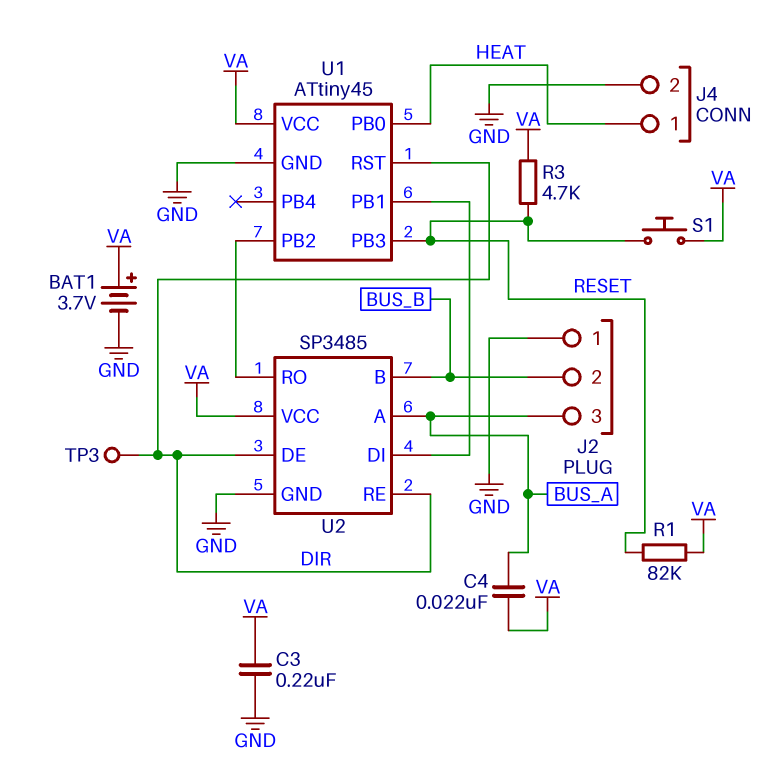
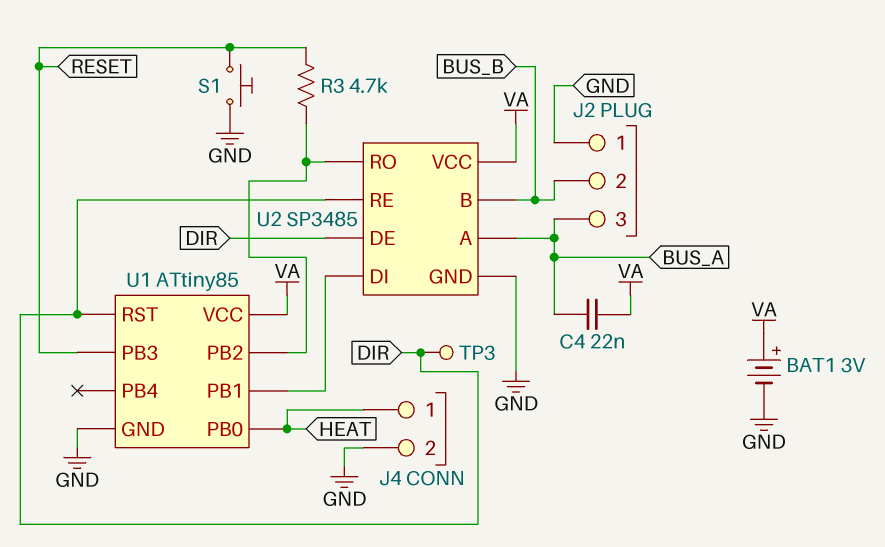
BAT1: 3.7V (plus VA, minus GND) -> 3V (plus VA, minus GND)
C3: 220nF (GND, VA) -> none
R1: 82k (RESET, VA) -> none
R3: 4.7k (RESET, VA) -> 4.7k (RESET, U1/PB2)
S1: button (RESET, VA) -> button (GND, RESET)
U1: ATtiny45 -> ATtiny85

